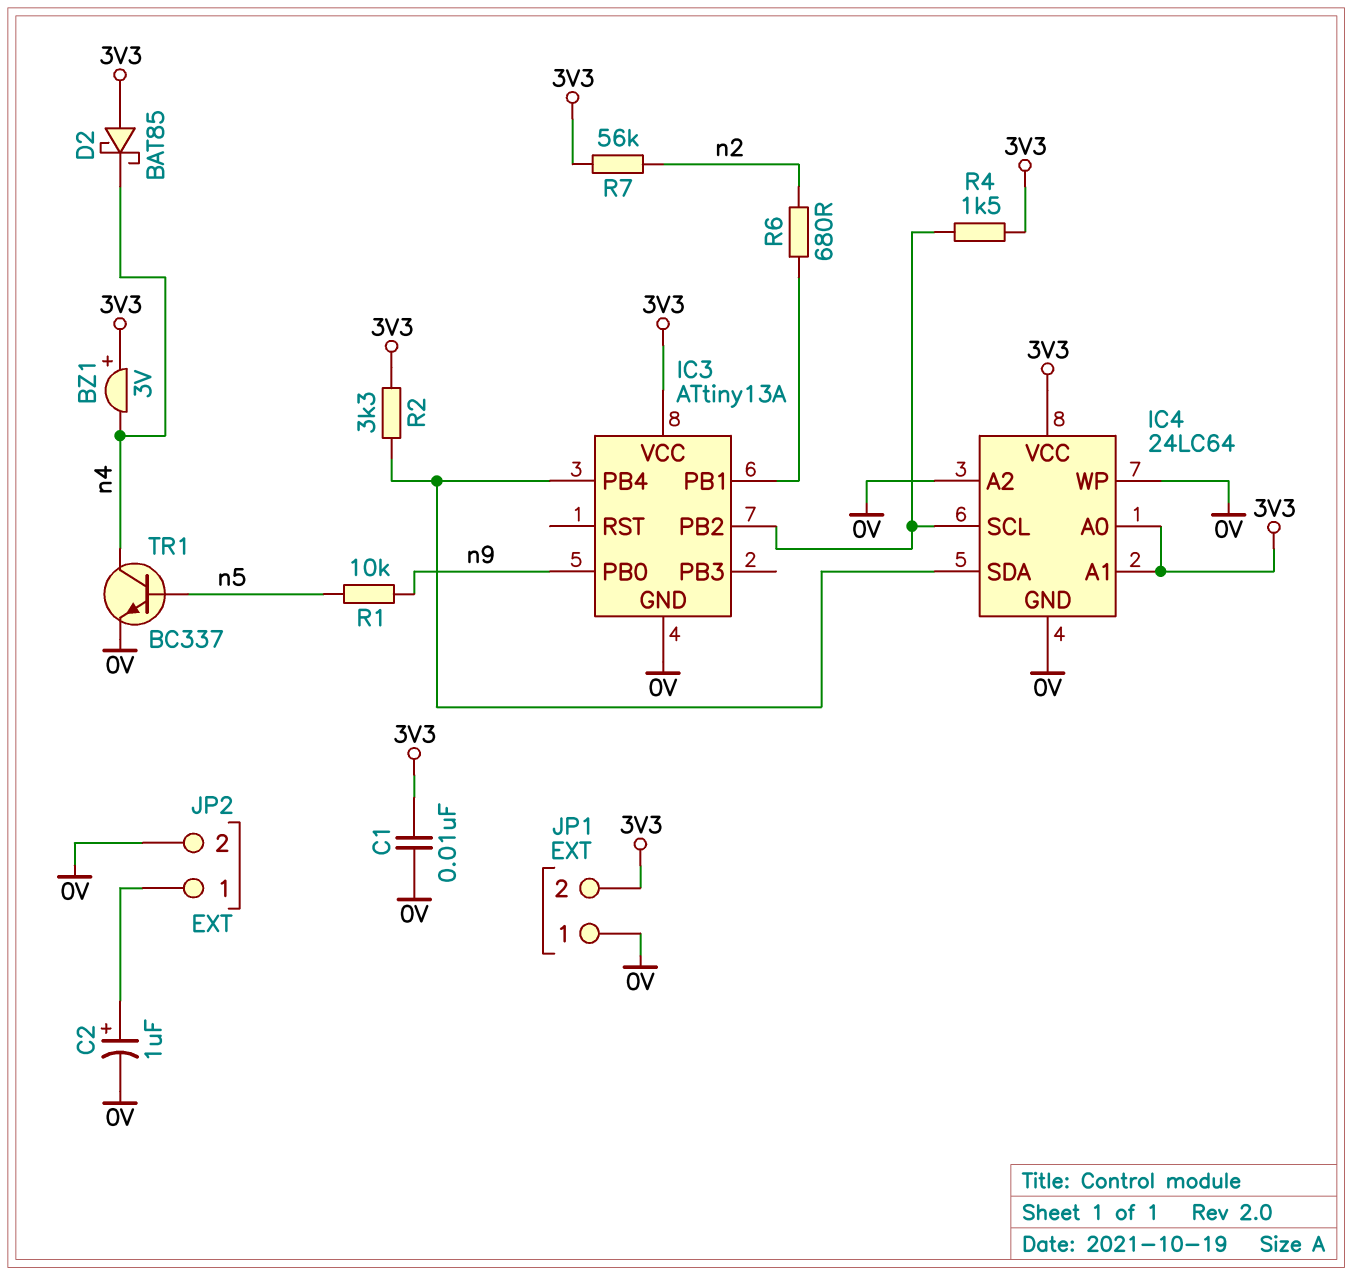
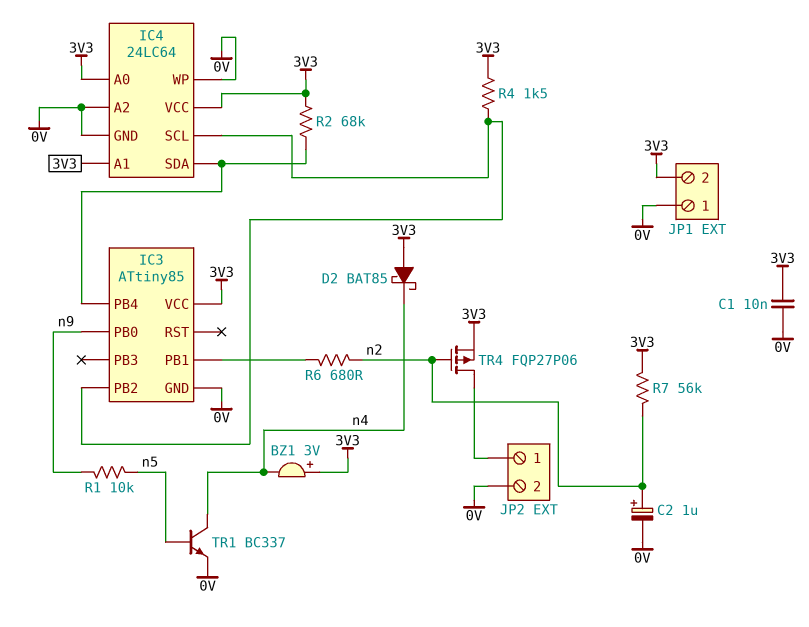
C2: 1uF (plus JP2/1, minus 0V) -> 1uF (plus n2, minus 0V)
IC3: ATtiny13A -> ATtiny85
R2: 3.3k (3V3, IC3/PB4) -> 68k (3V3, IC3/PB4)
TR4: none -> PMOS FQP27P06 (G n2, D JP2/1, S 3V3)

